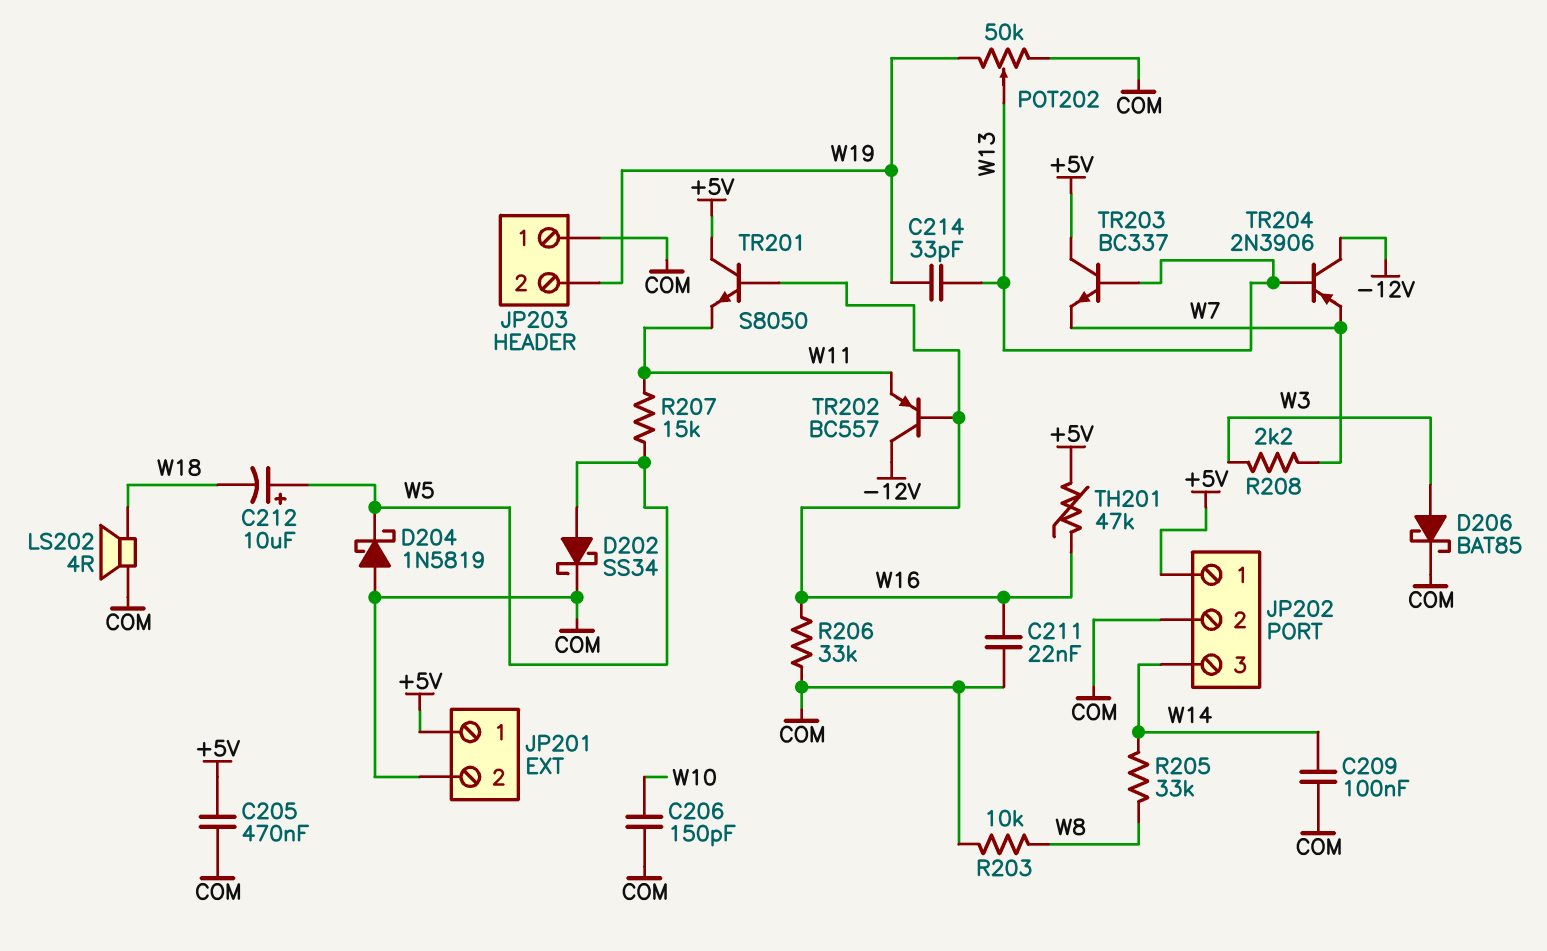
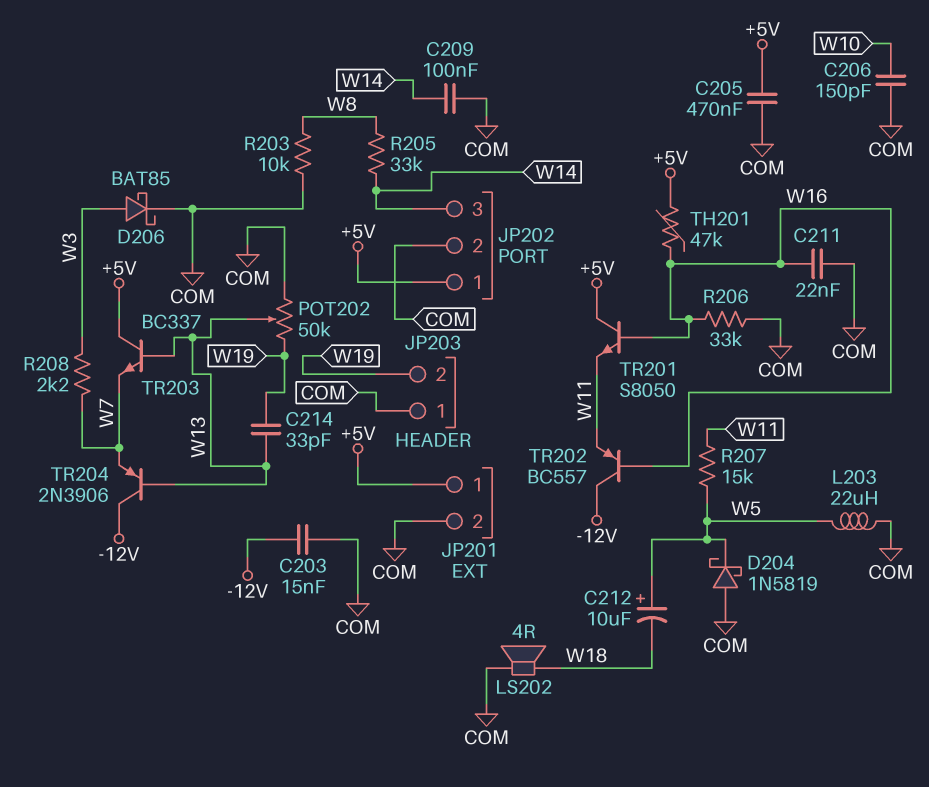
C203: none -> 15nF (-12V, COM)
D202: schottky SS34 (A W5, K COM) -> none
L203: none -> 22uH (COM, W5)

